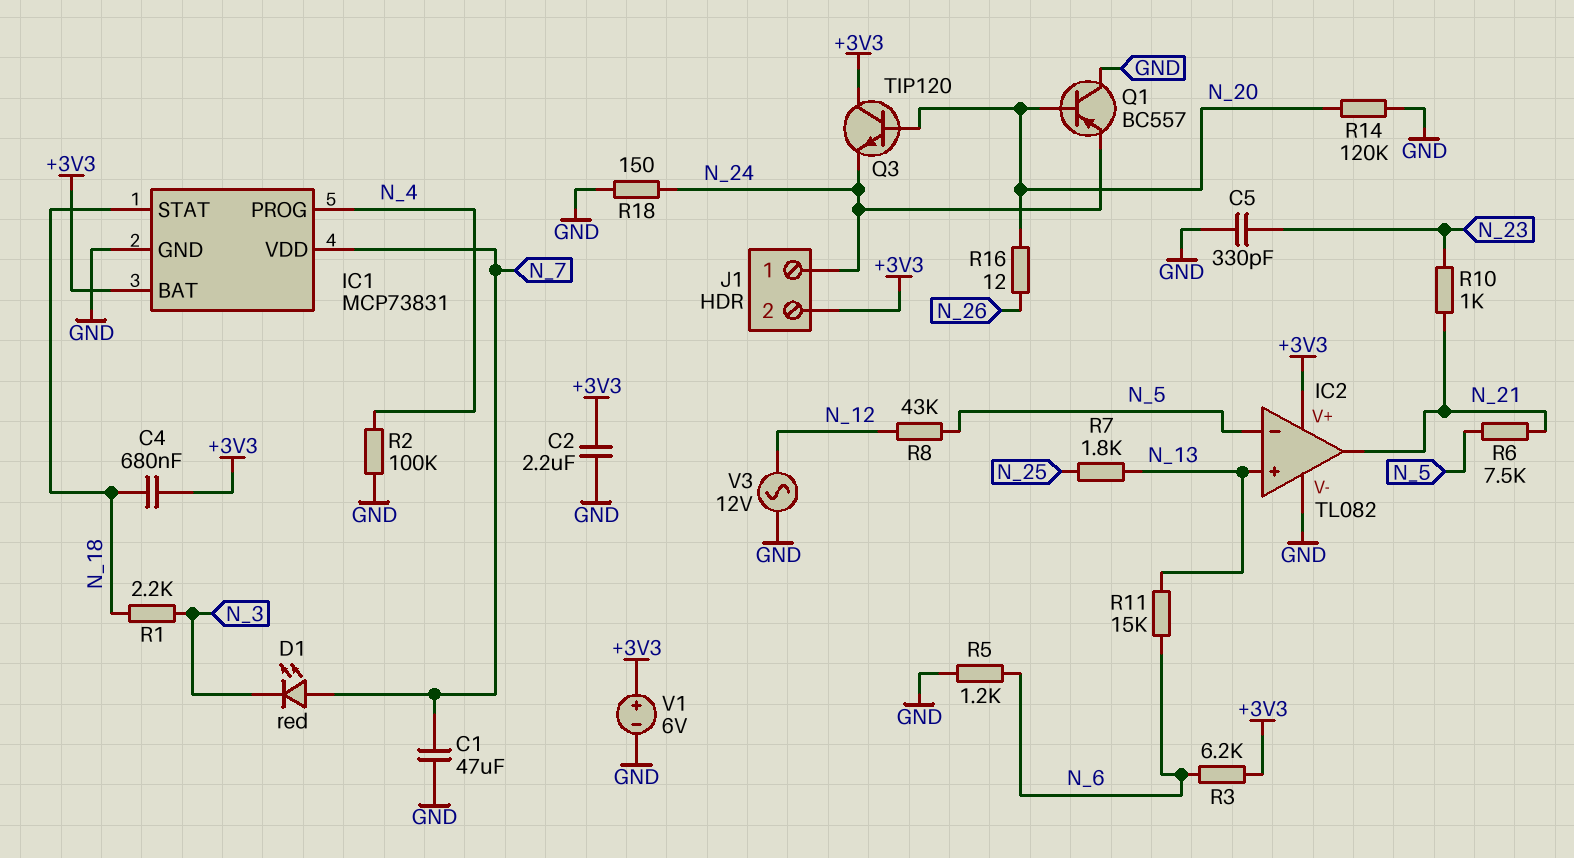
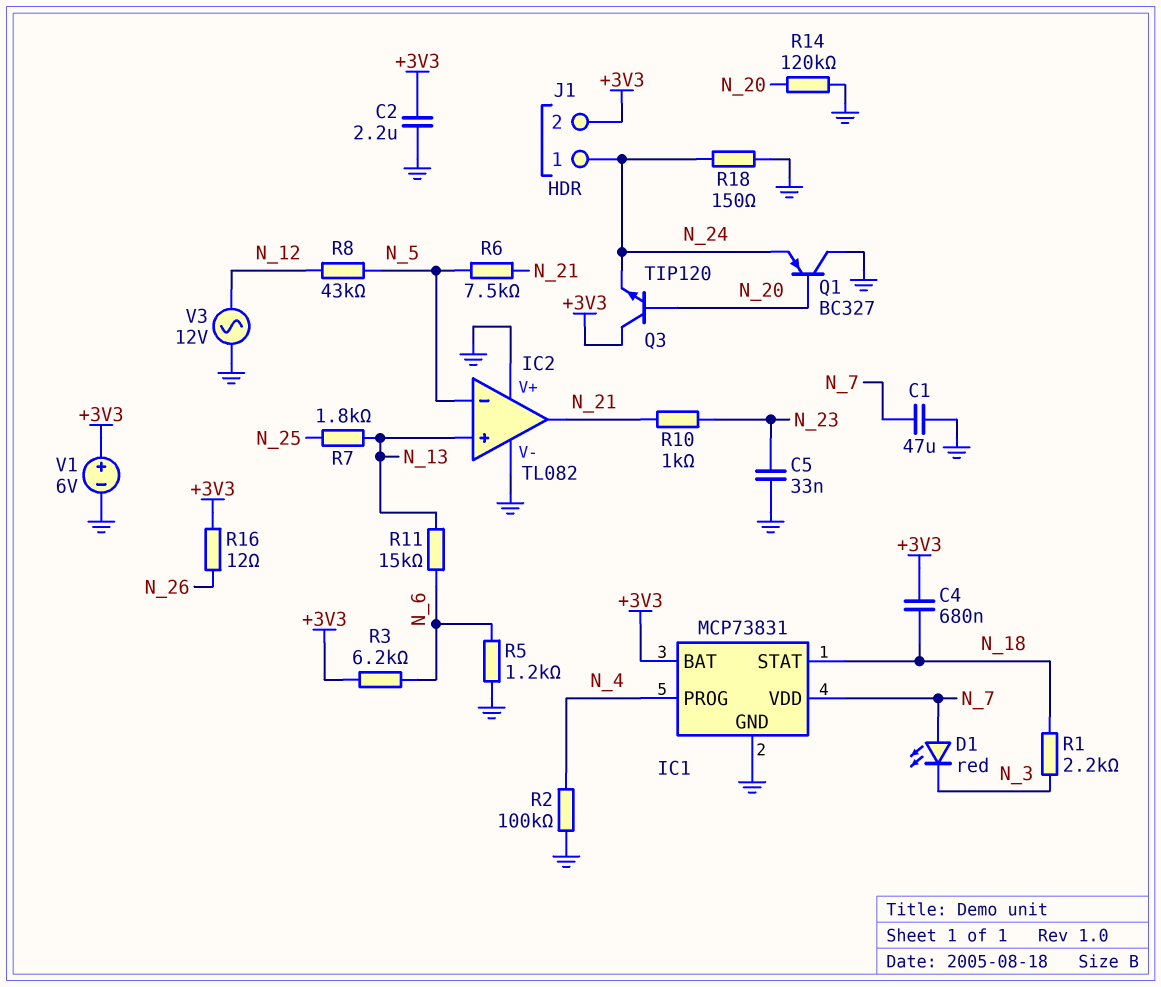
C5: 330pF (GND, N_23) -> 33nF (GND, N_23)
IC2 pin V+: +3V3 -> GND
Q1: PNP BC557 (B N_20, C GND, E N_24) -> PNP BC327 (B N_20, C GND, E N_24)
R16: 12 (N_20, N_26) -> 12 (+3V3, N_26)

